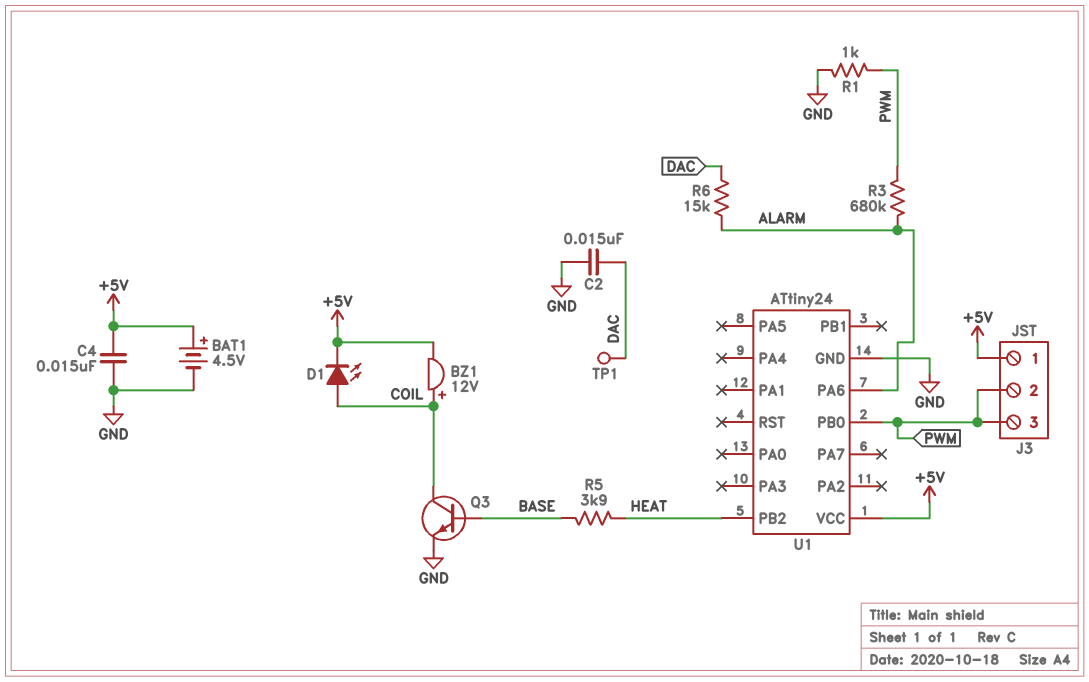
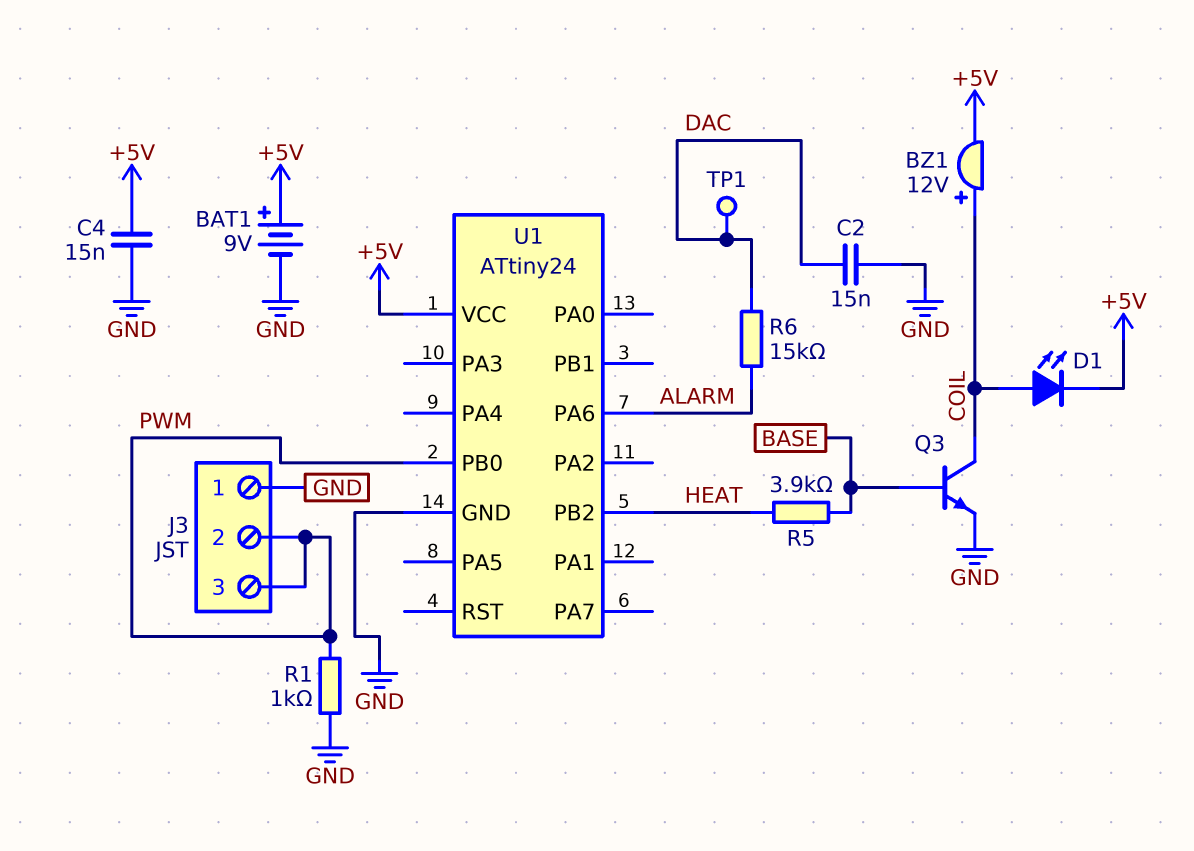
BAT1: 4.5V (plus +5V, minus GND) -> 9V (plus +5V, minus GND)
J3 pin 1: +5V -> GND
R3: 680k (ALARM, PWM) -> none

